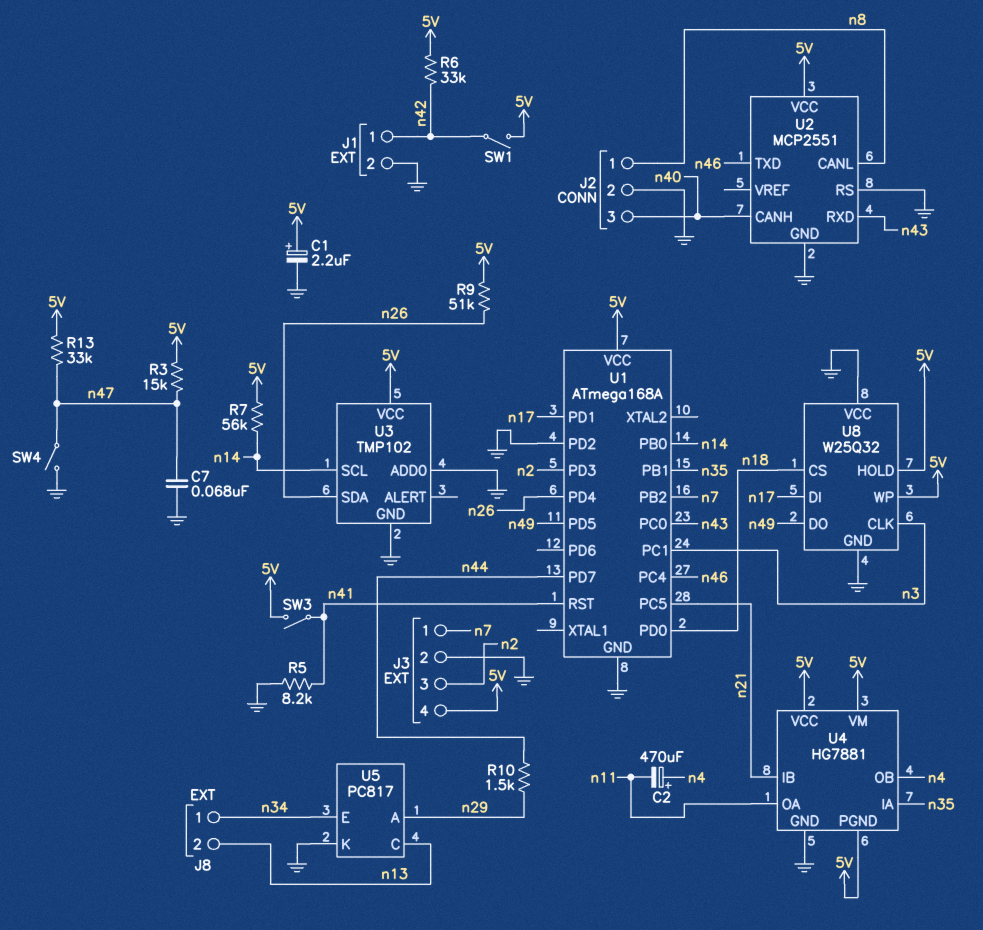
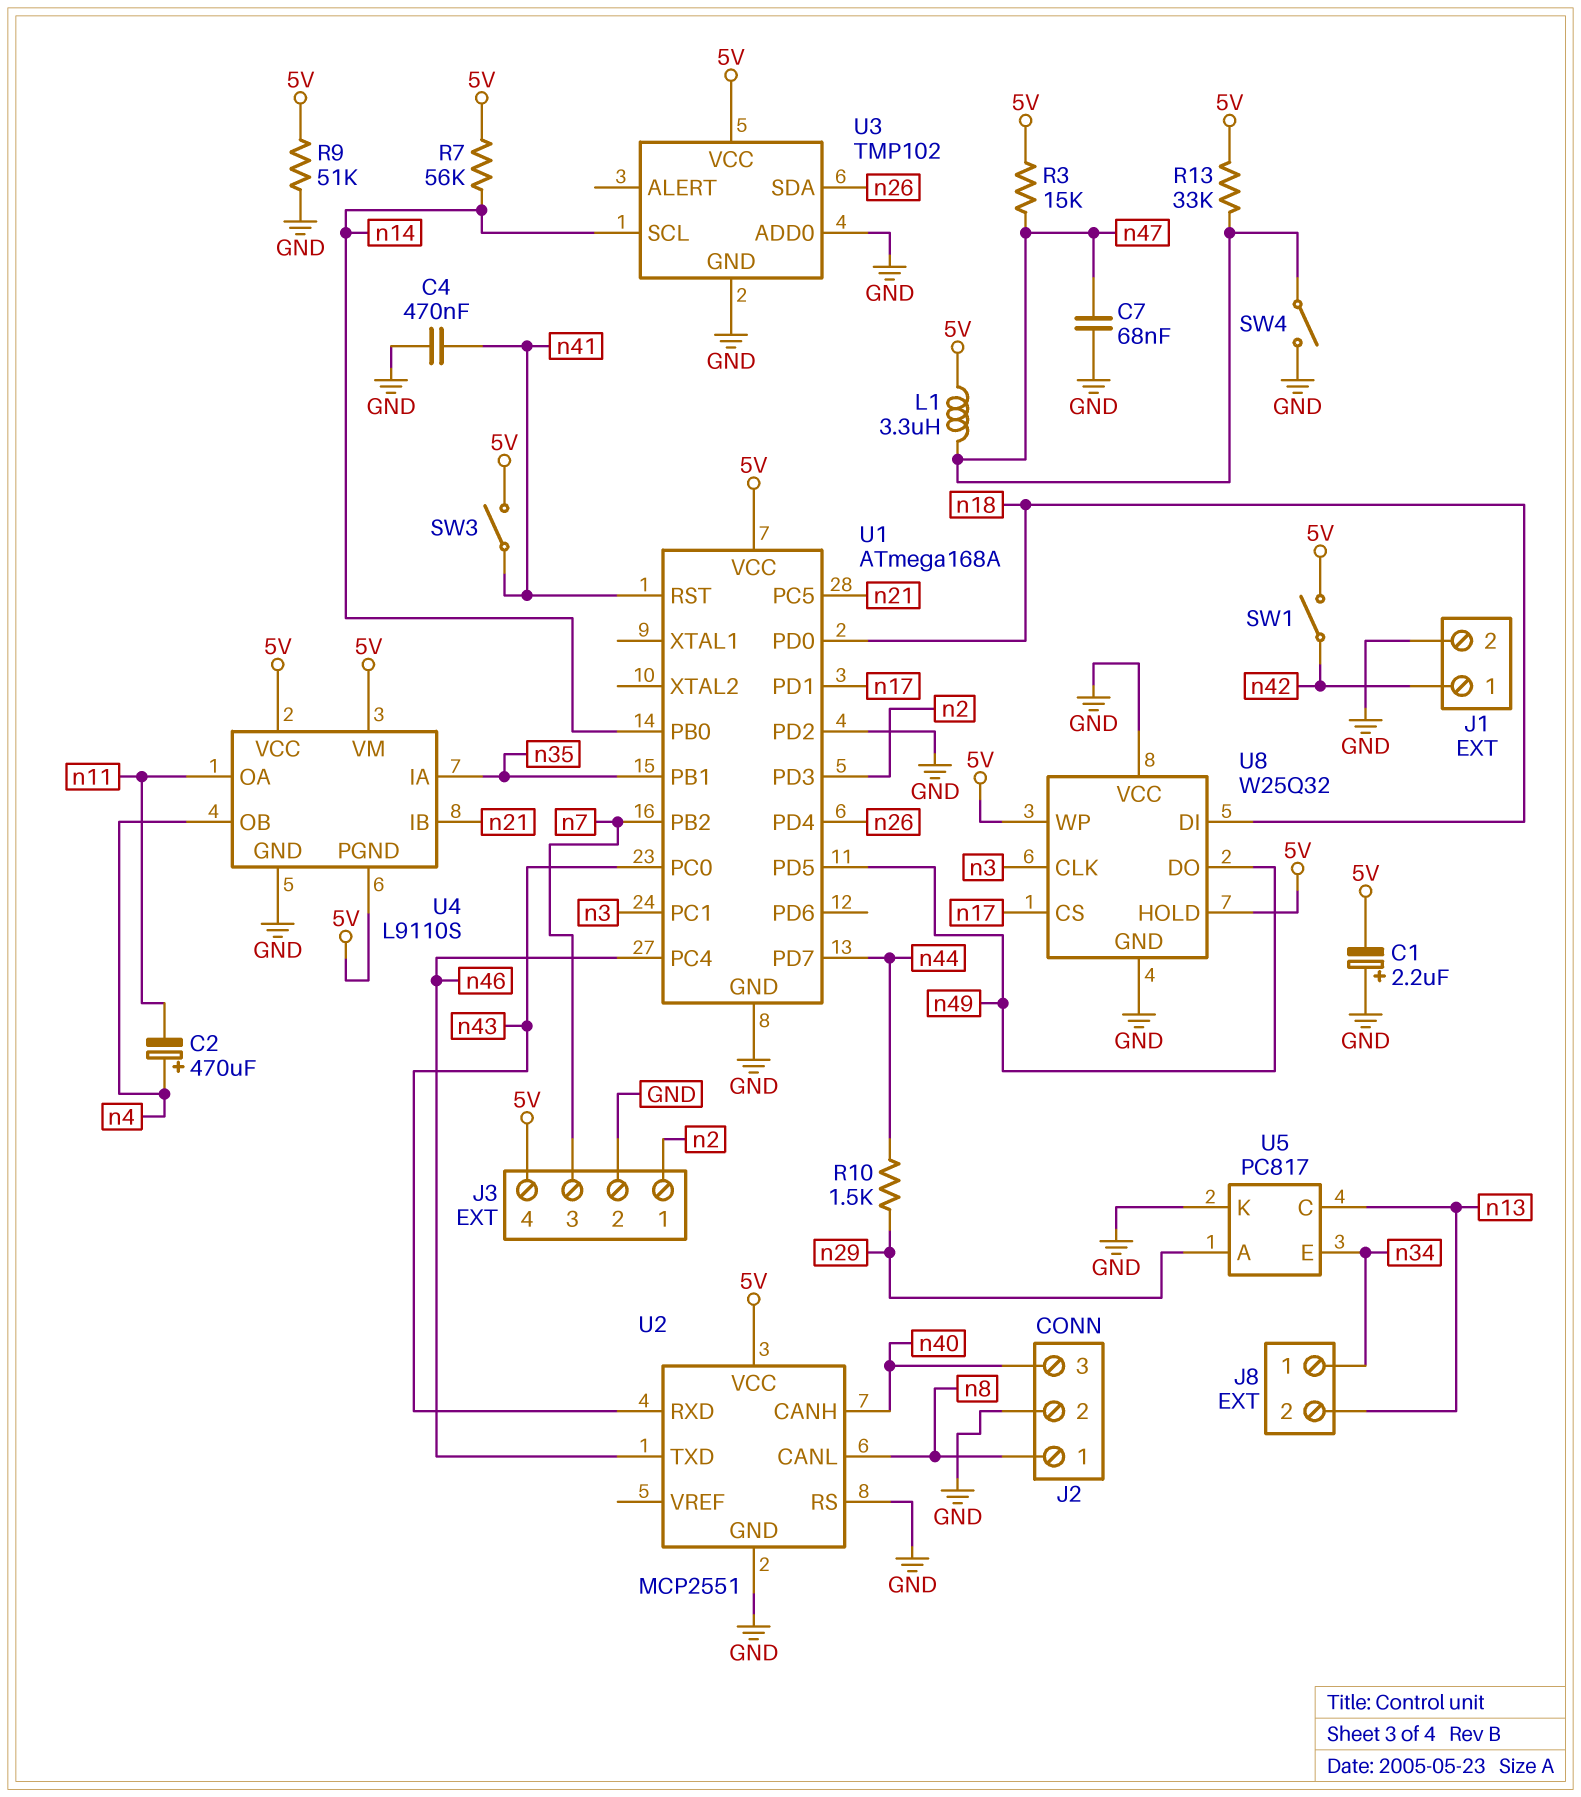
C1: 2.2uF (plus 5V, minus GND) -> 2.2uF (plus GND, minus 5V)
C4: none -> 470nF (GND, n41)
J3 pin 1: n7 -> n2
J3 pin 3: n2 -> n7
L1: none -> 3.3uH (5V, n47)
R5: 8.2k (GND, n41) -> none
R6: 33k (5V, n42) -> none
R9: 51k (5V, n26) -> 51k (5V, GND)
U4: HG7881 -> L9110S
U8 pin CS: n18 -> n17
U8 pin DI: n17 -> n18

